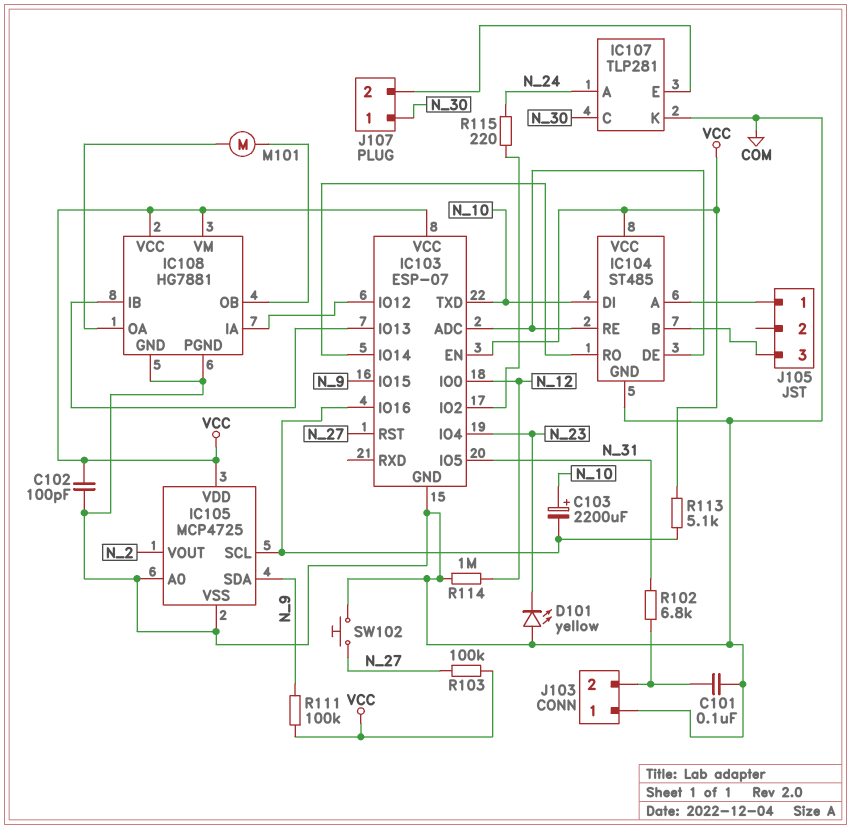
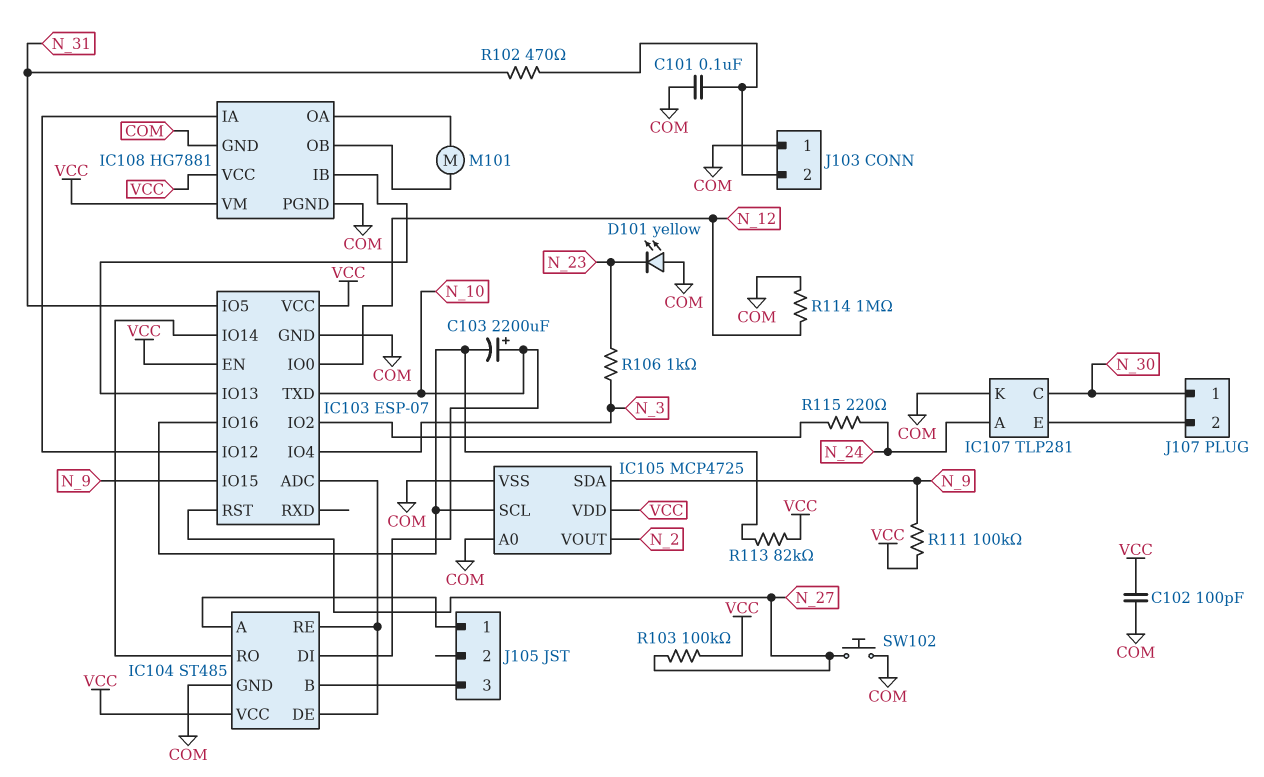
IC103 pin IO4: N_23 -> N_3
R102: 6.8k (J103/2, N_31) -> 470 (J103/2, N_31)
R106: none -> 1k (N_3, N_23)
R113: 5.1k (IC103/IO16, VCC) -> 82k (IC103/IO16, VCC)

